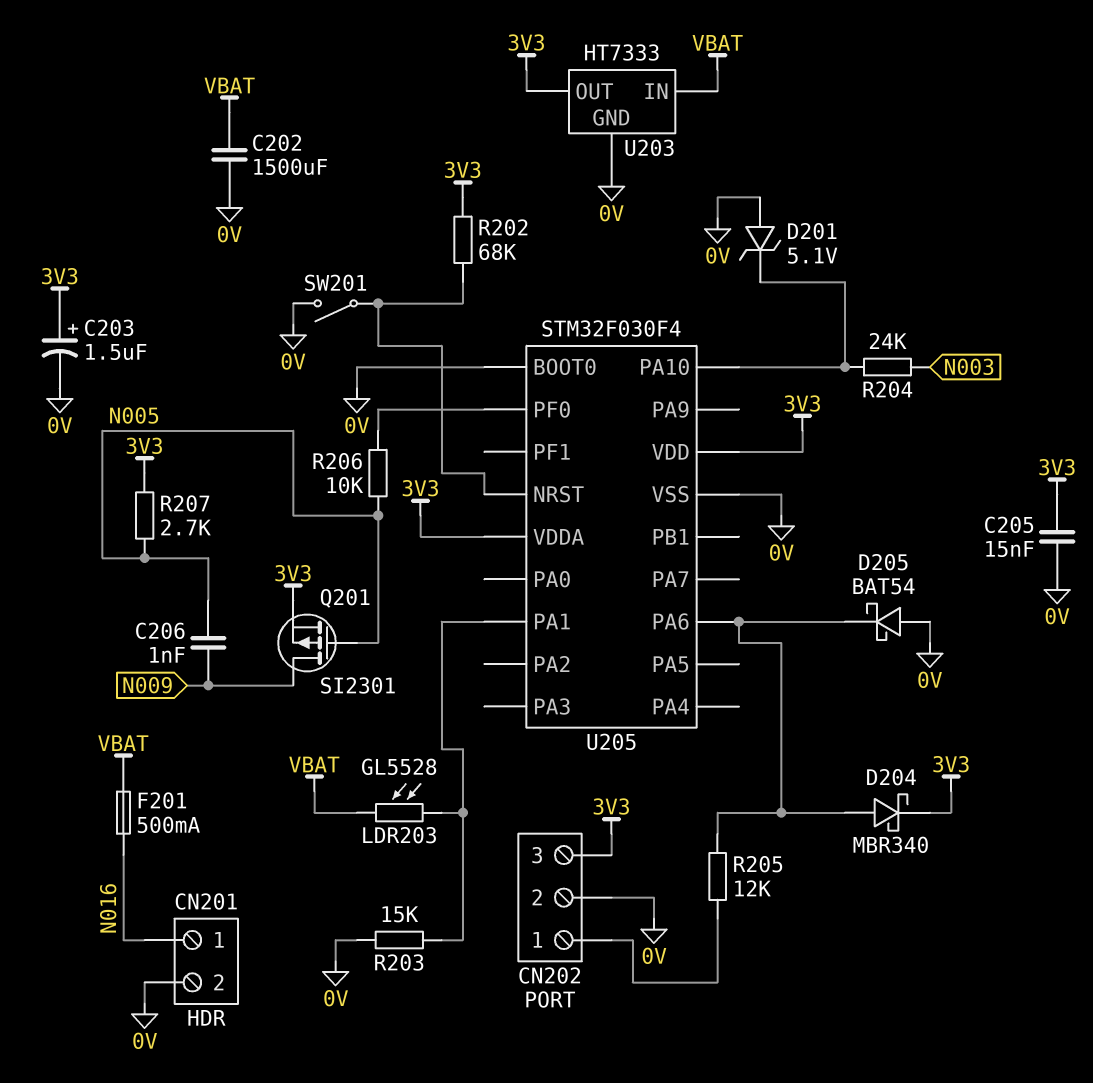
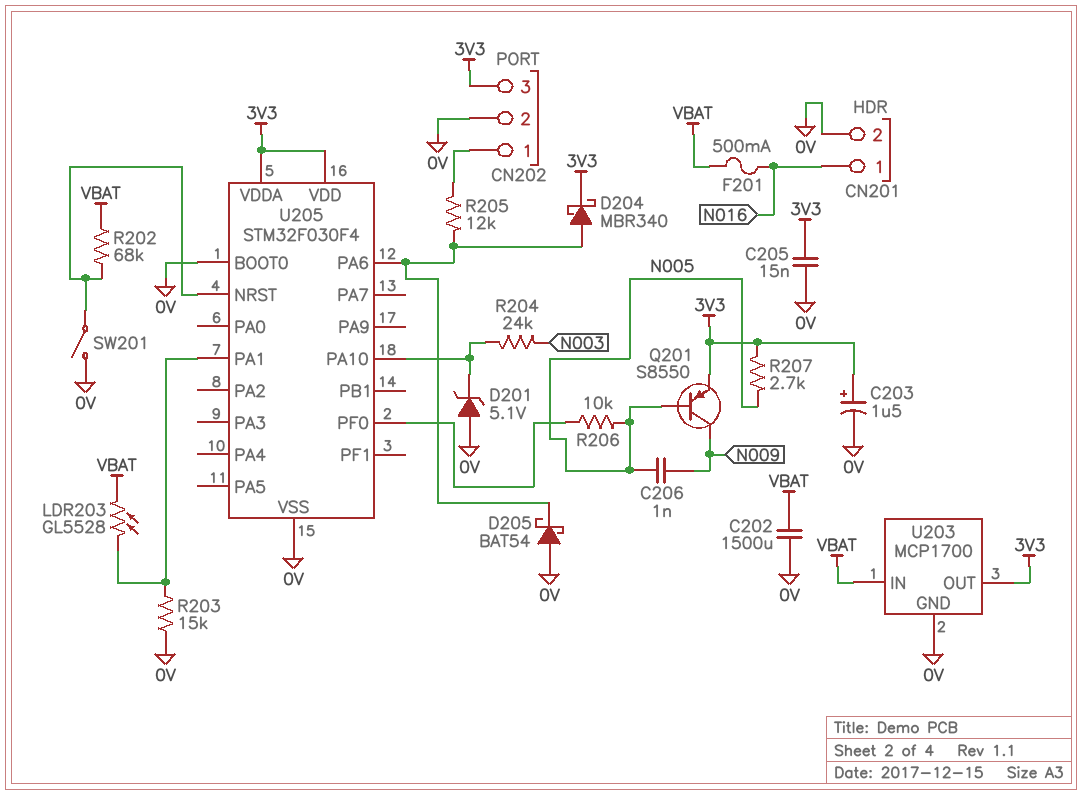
Q201: PMOS SI2301 (G N005, D N009, S 3V3) -> PNP S8550 (B N005, C N009, E 3V3)
R202: 68k (3V3, U205/NRST) -> 68k (U205/NRST, VBAT)
U203: HT7333 -> MCP1700

